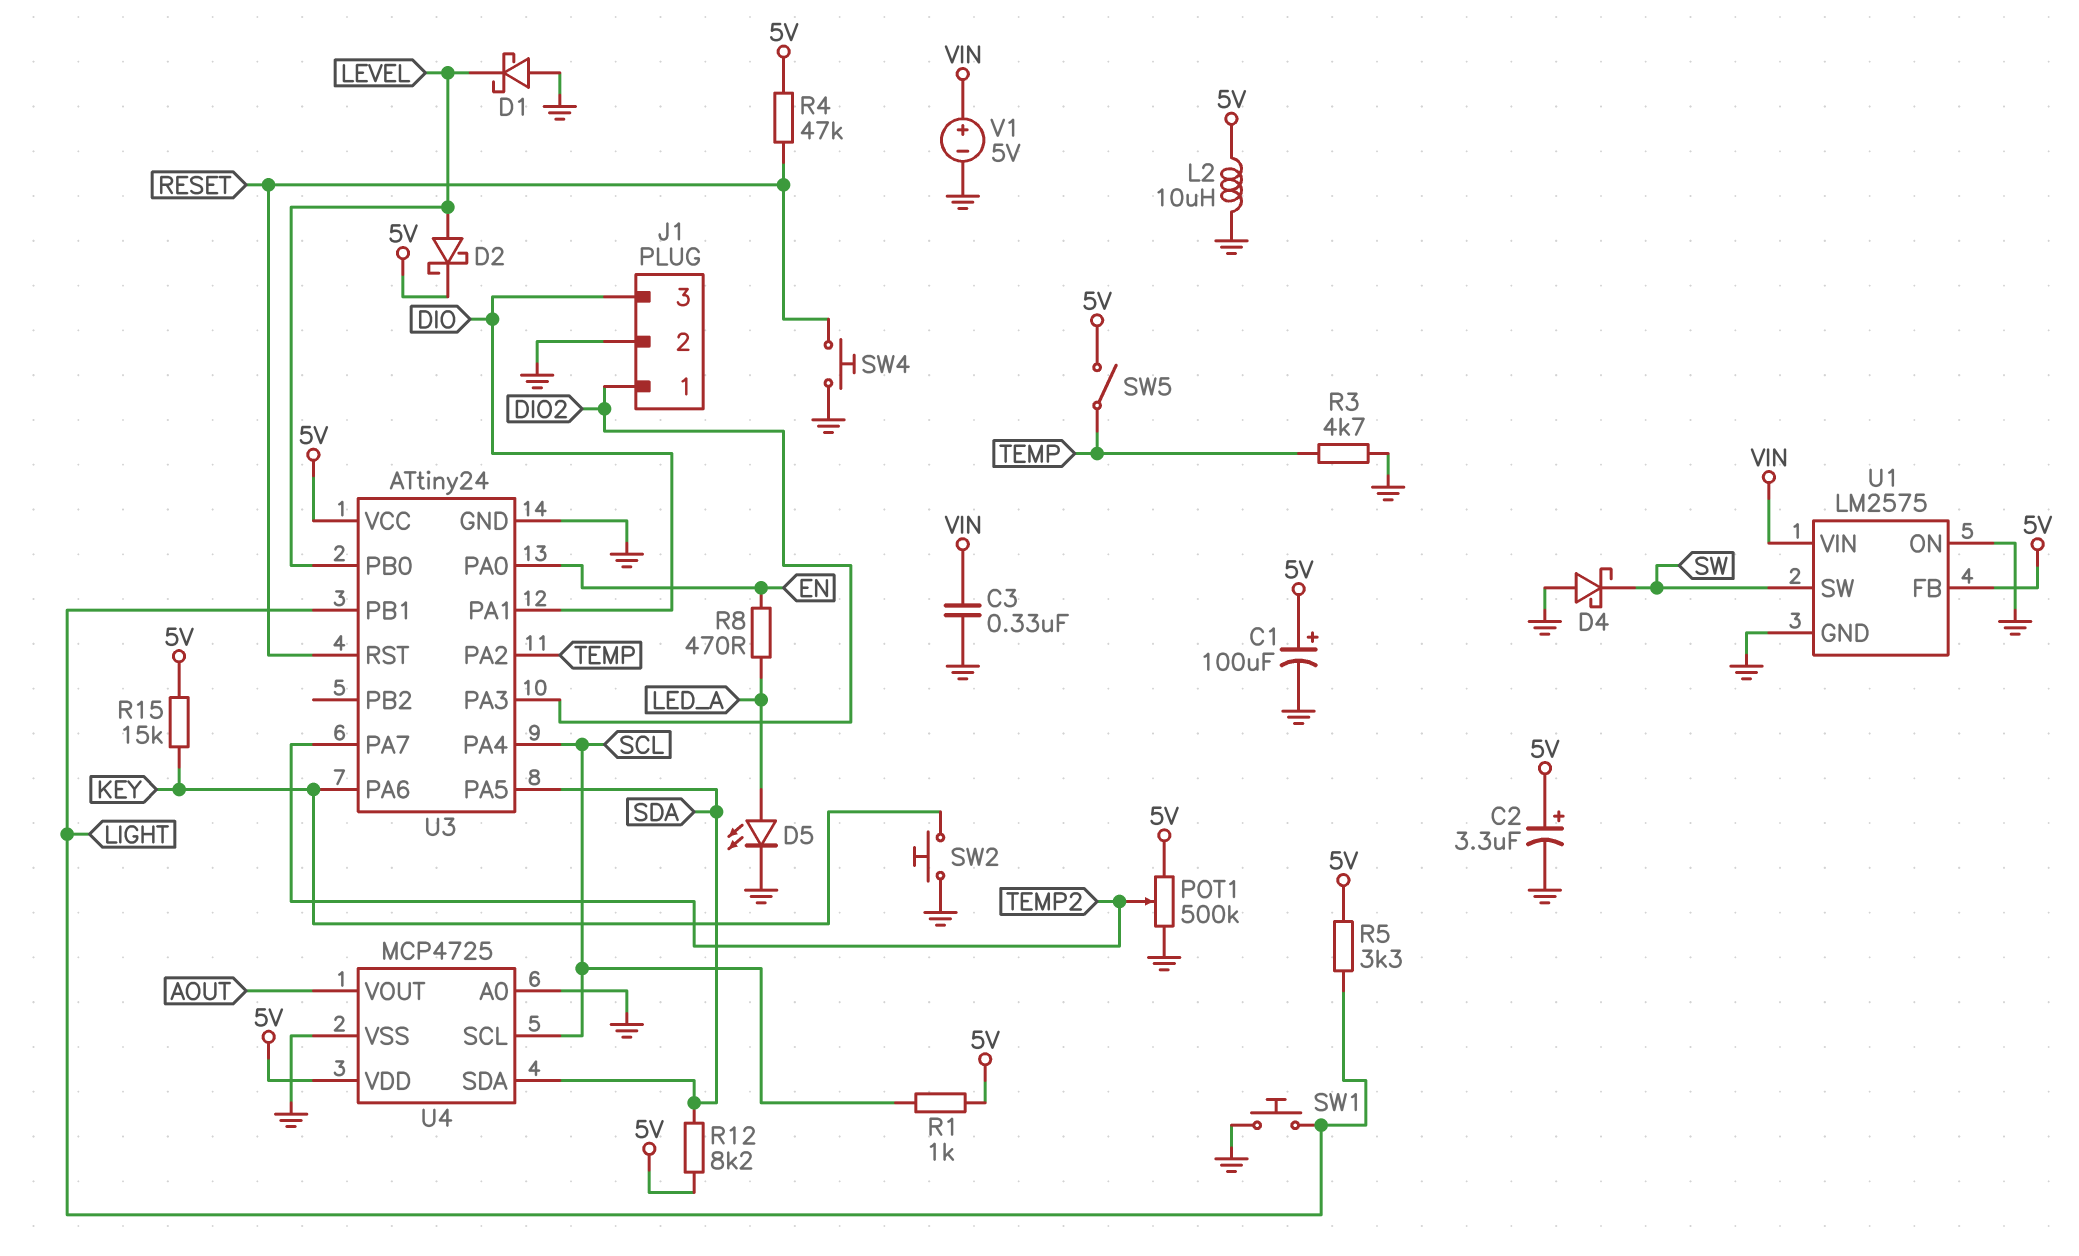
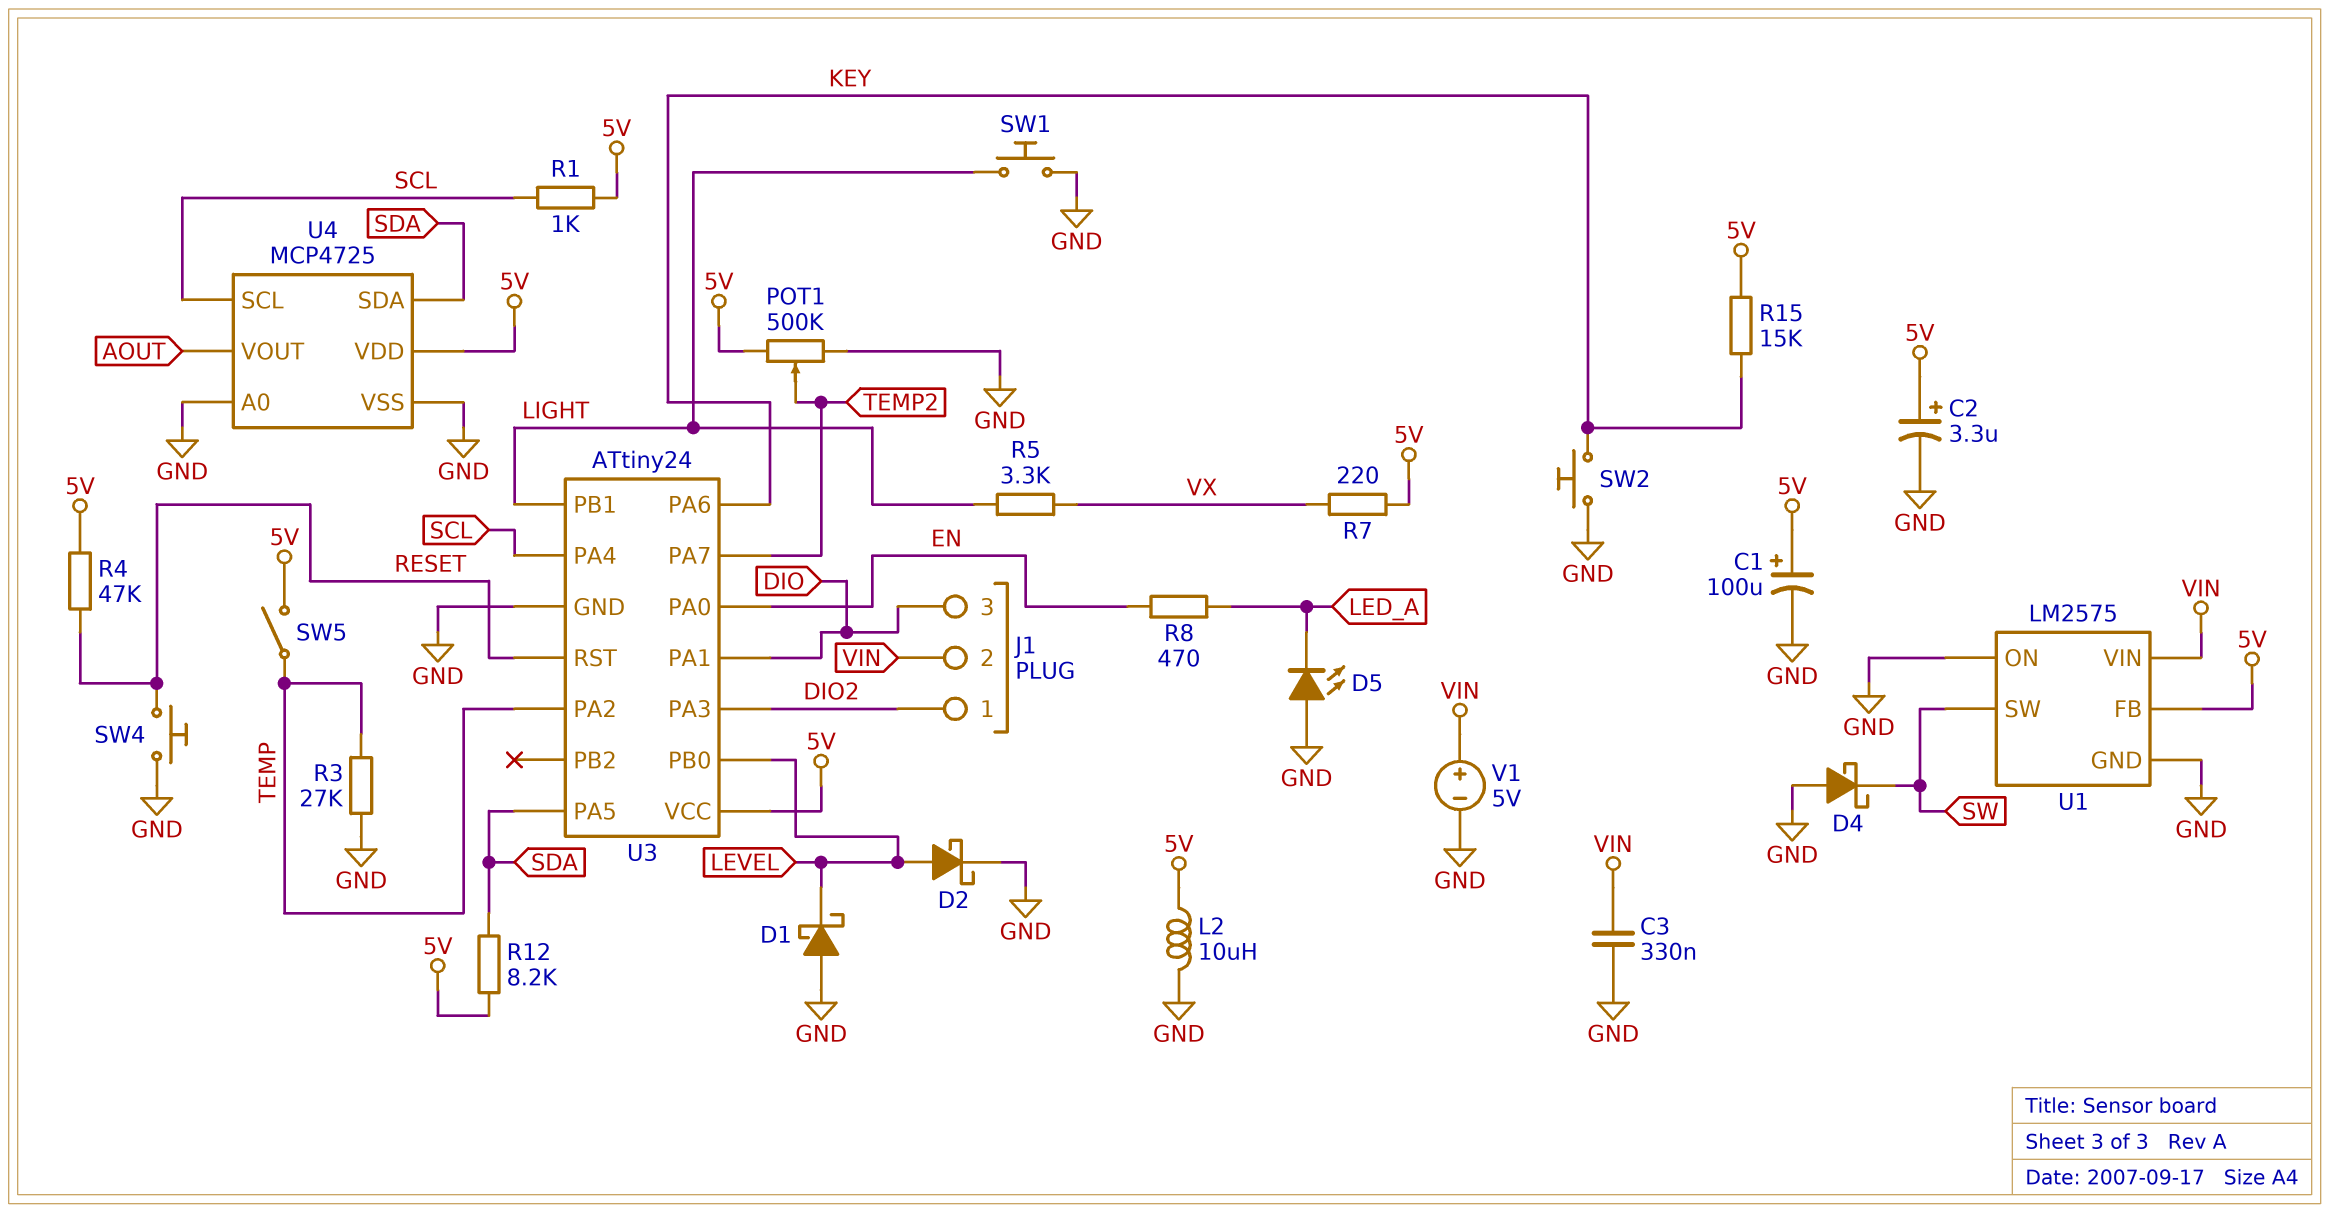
D2: schottky (A LEVEL, K 5V) -> schottky (A LEVEL, K GND)
D5: LED (A LED_A, K GND) -> LED (A GND, K LED_A)
J1 pin 2: GND -> VIN
R3: 4.7k (GND, TEMP) -> 27k (GND, TEMP)
R5: 3.3k (5V, LIGHT) -> 3.3k (LIGHT, VX)
R7: none -> 220 (5V, VX)

